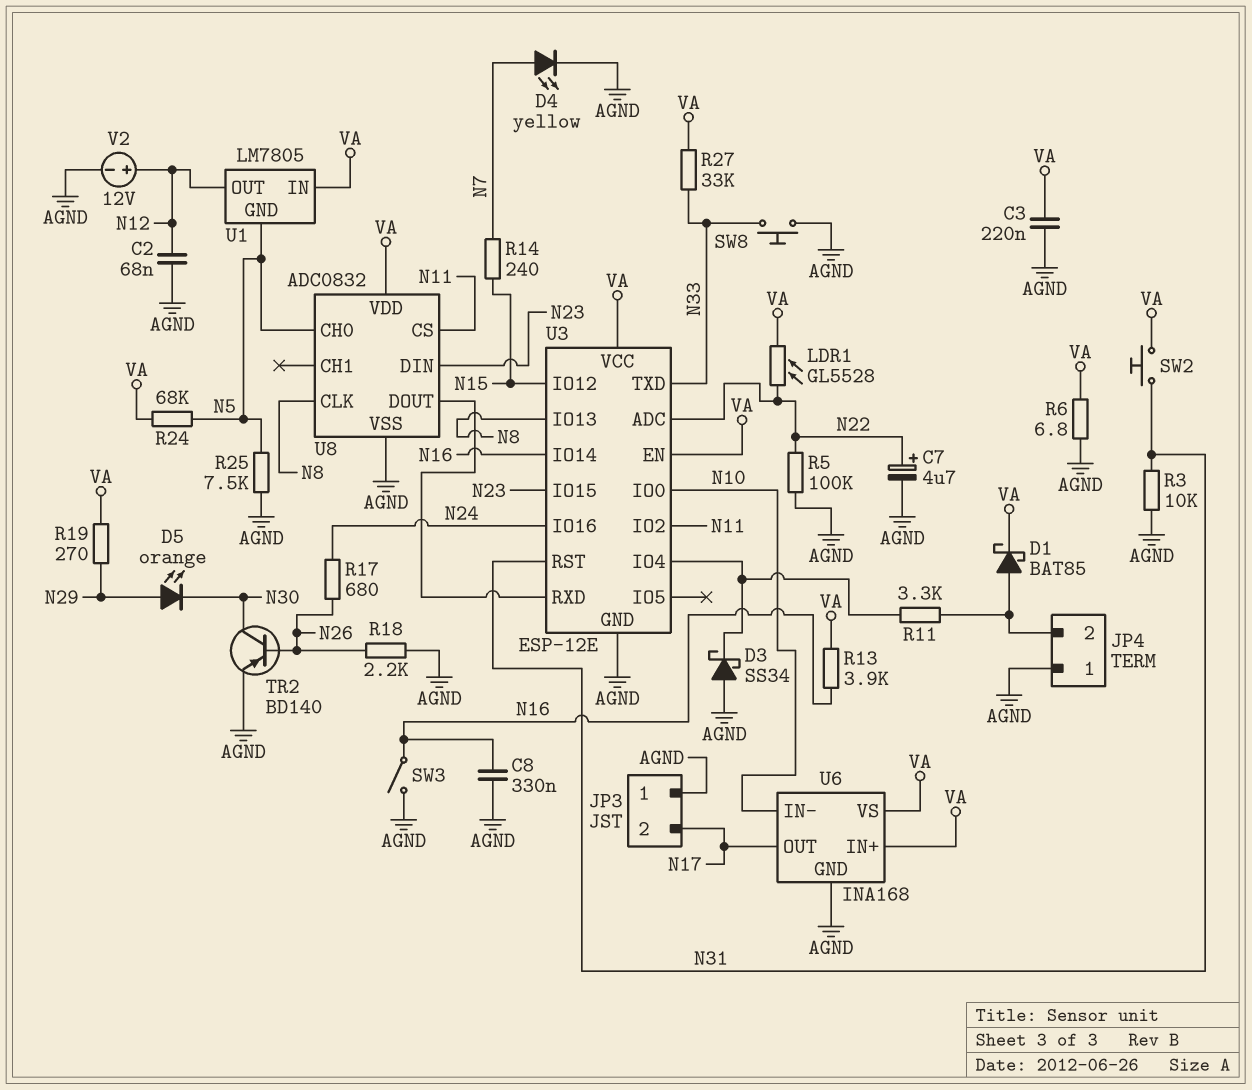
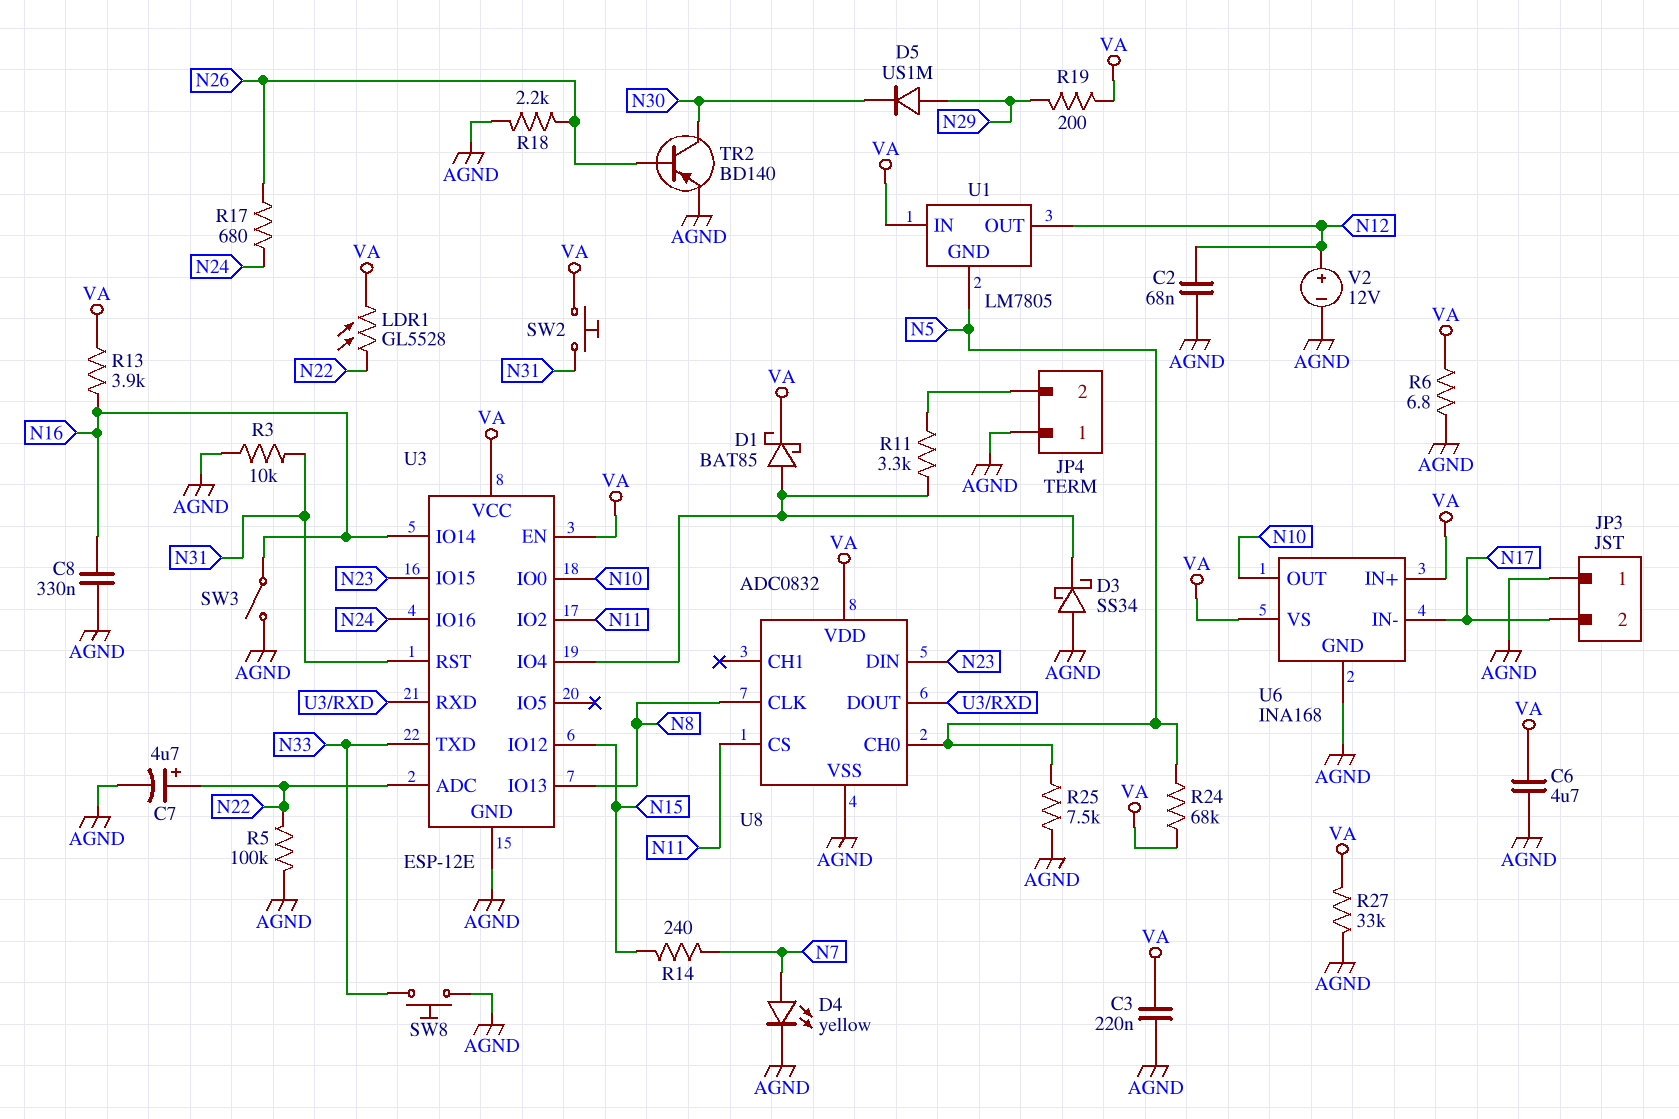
C6: none -> 4.7uF (AGND, VA)
D1: schottky BAT85 (A JP4/2, K VA) -> schottky BAT85 (A U3/IO4, K VA)
D5: LED orange (A N29, K N30) -> diode US1M (A N29, K N30)
R19: 270 (N29, VA) -> 200 (N29, VA)
R27: 33k (N33, VA) -> 33k (AGND, VA)
U6 pin IN-: N10 -> N17
U6 pin OUT: N17 -> N10

